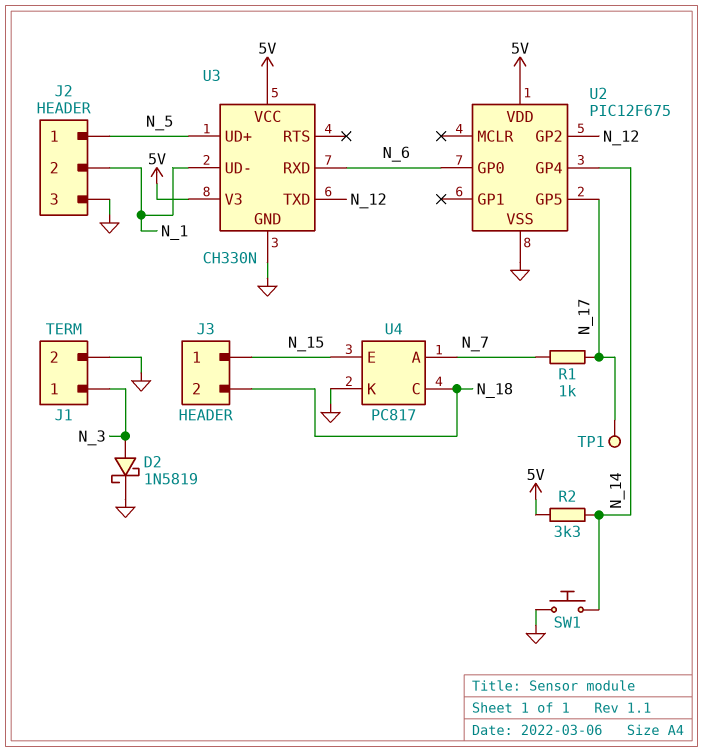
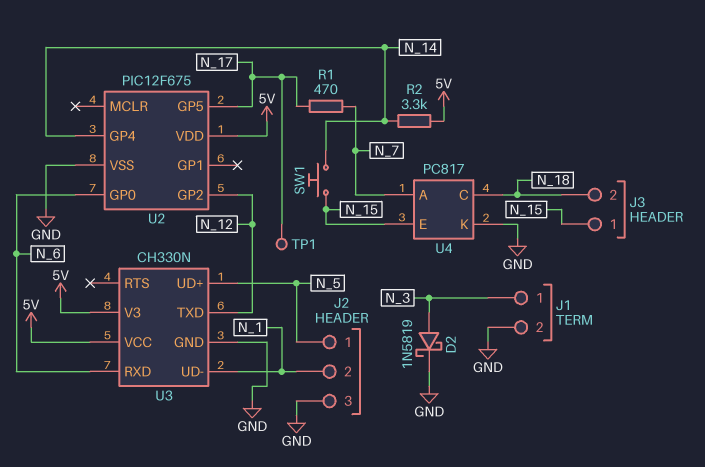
R1: 1k (N_7, N_17) -> 470 (N_7, N_17)
SW1: button (GND, N_14) -> button (N_14, N_15)

